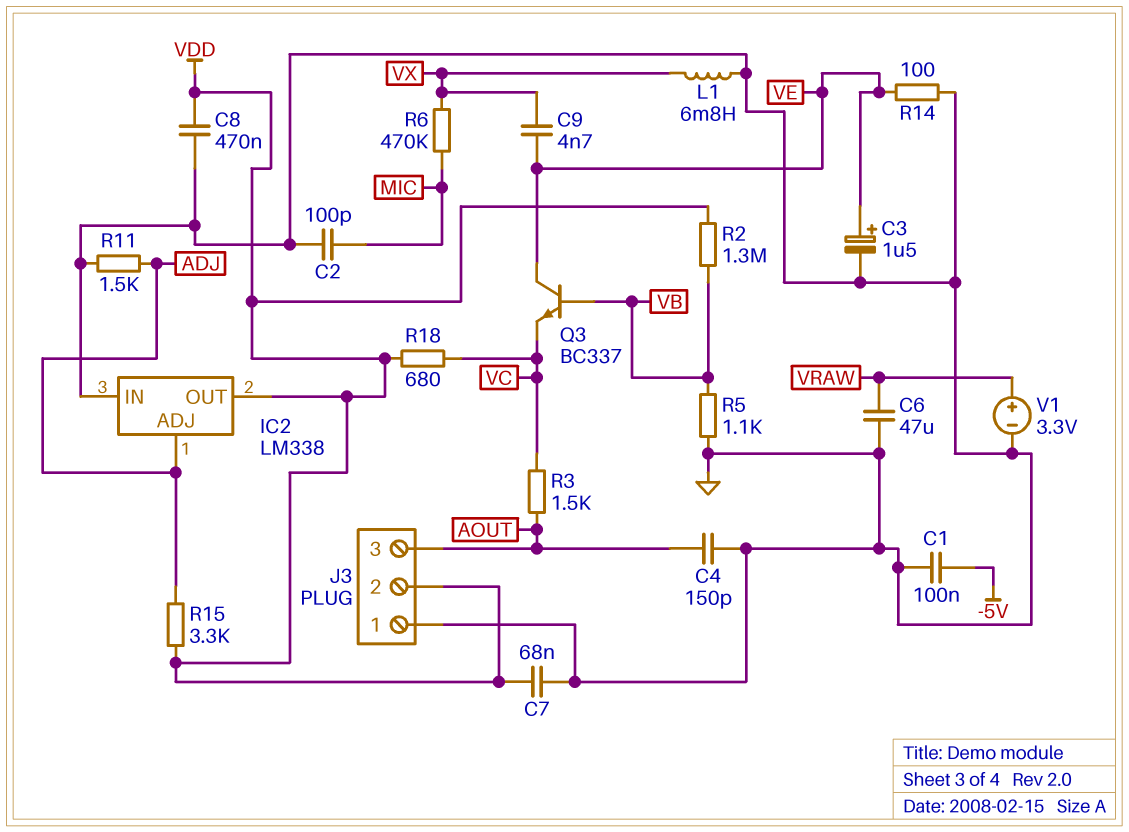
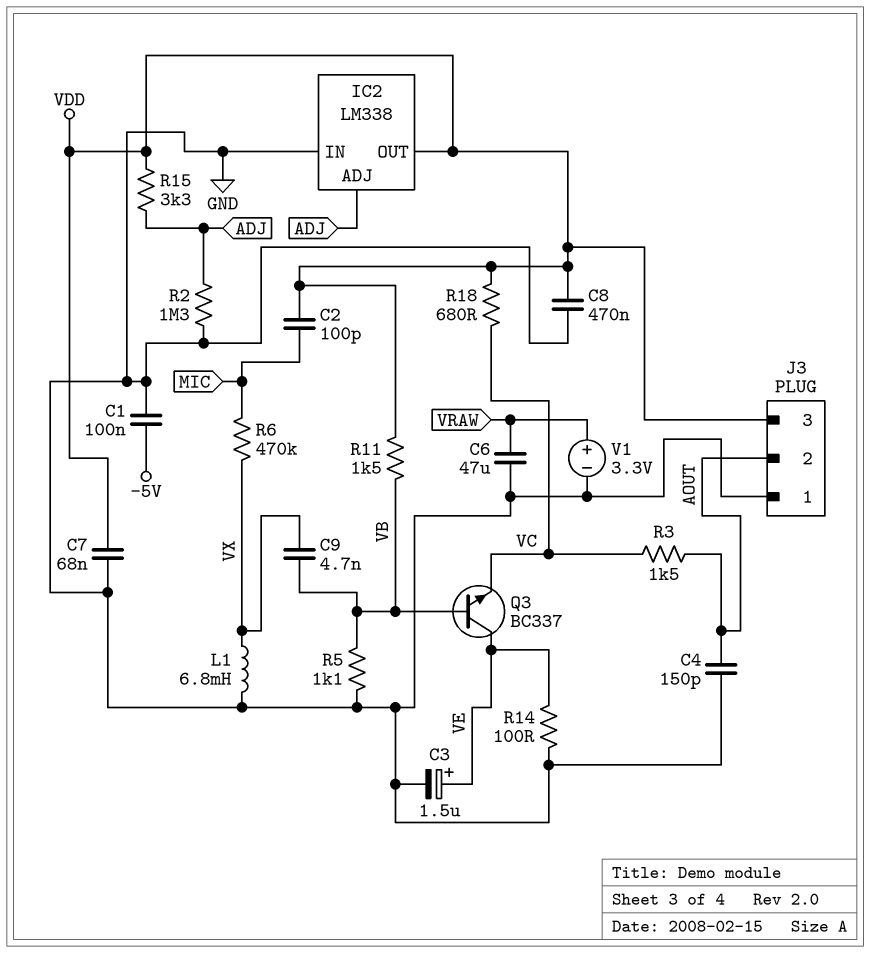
C2: 100pF (GND, MIC) -> 100pF (MIC, VDD)
C9: 4.7nF (VE, VX) -> 4.7nF (VB, VX)
J3 pin 2: VDD -> AOUT
J3 pin 3: AOUT -> VDD
R2: 1.3M (VB, VDD) -> 1.3M (ADJ, GND)
R11: 1.5k (ADJ, GND) -> 1.5k (VB, VDD)

